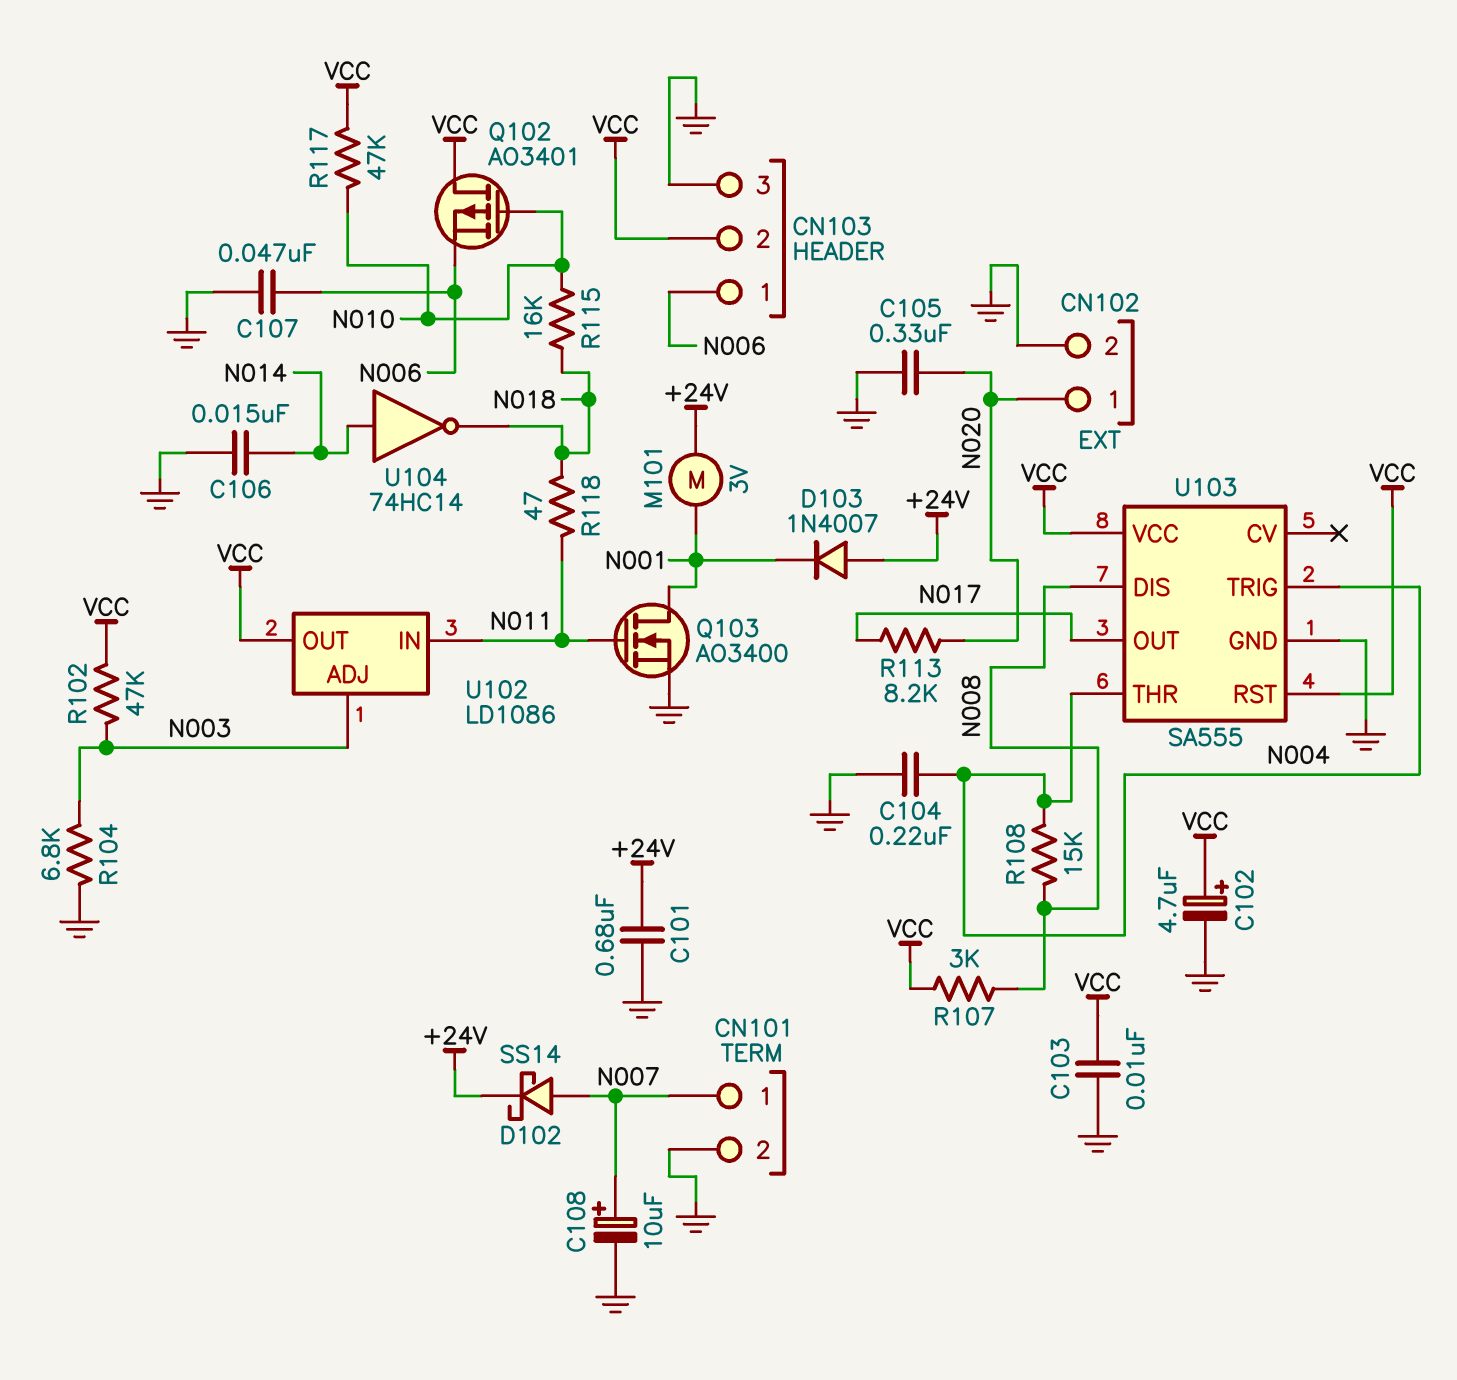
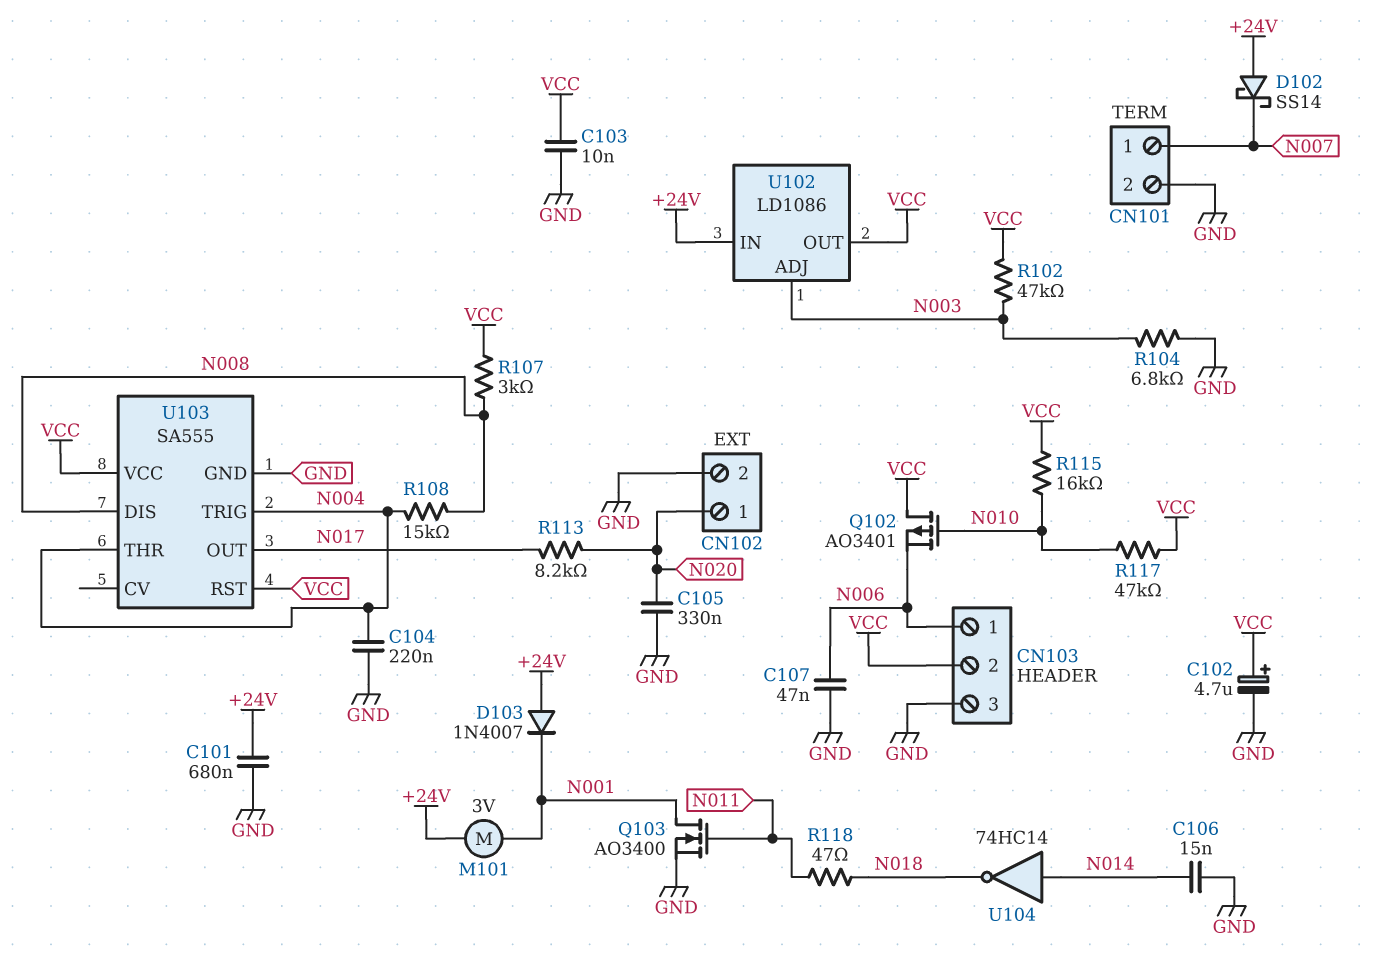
C108: 10uF (plus N007, minus GND) -> none
D102: schottky SS14 (A N007, K +24V) -> schottky SS14 (A +24V, K N007)
R115: 16k (N010, N018) -> 16k (N010, VCC)
U102 pin IN: N011 -> +24V

